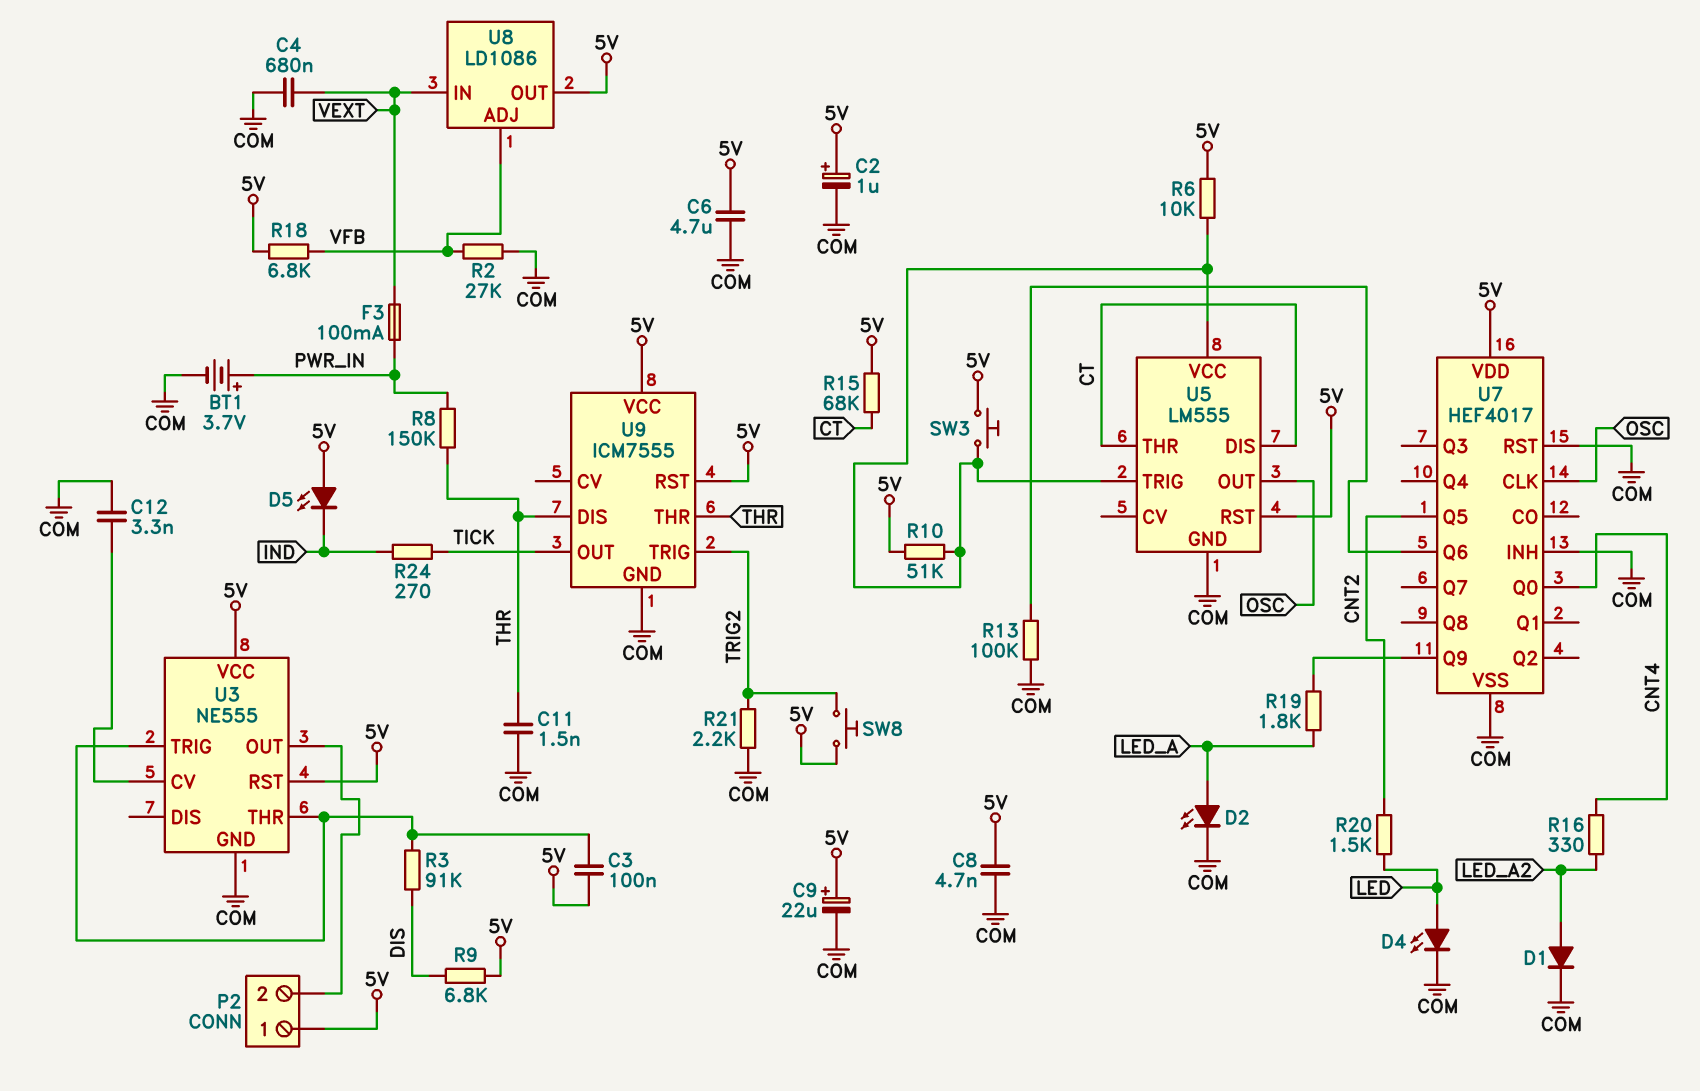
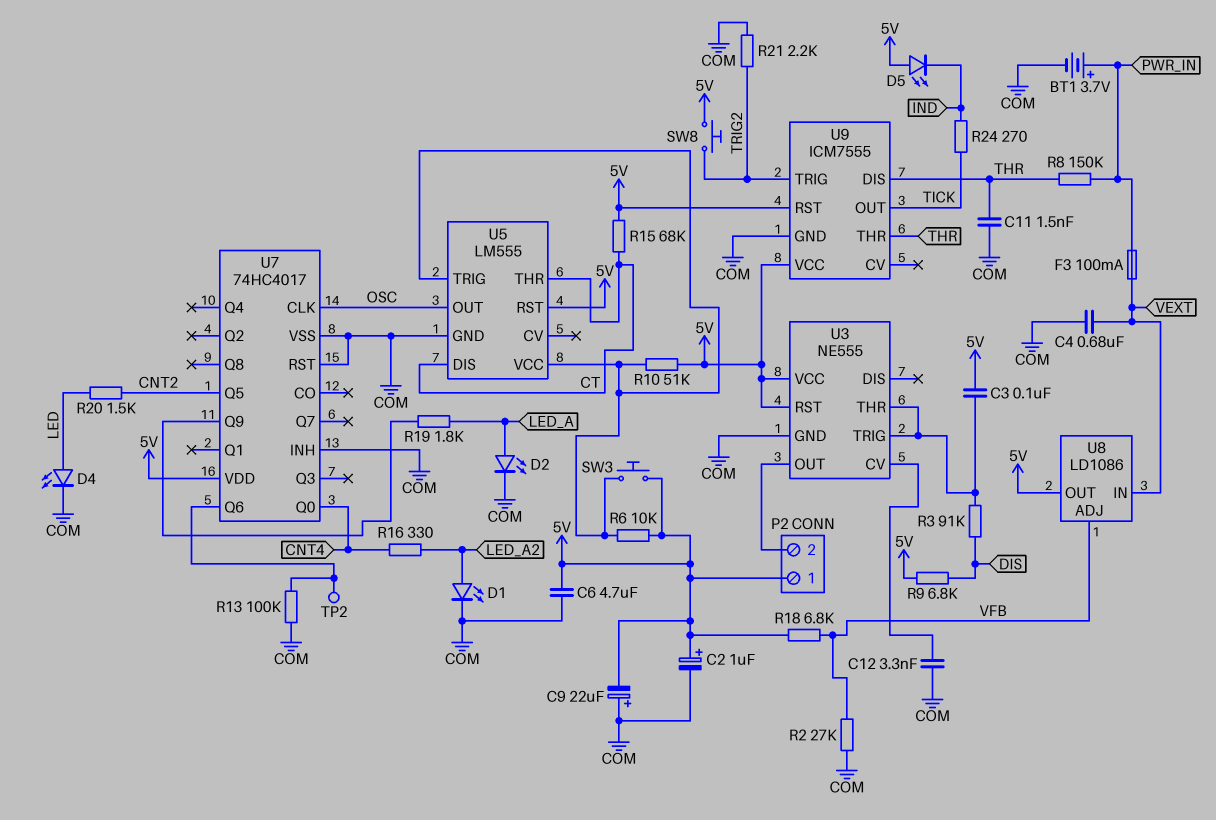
C8: 4.7nF (5V, COM) -> none
C9: 22uF (plus 5V, minus COM) -> 22uF (plus COM, minus 5V)
D1: diode (A LED_A2, K COM) -> LED (A LED_A2, K COM)
TP2: none -> test point (U7/Q6)
U7: HEF4017 -> 74HC4017

